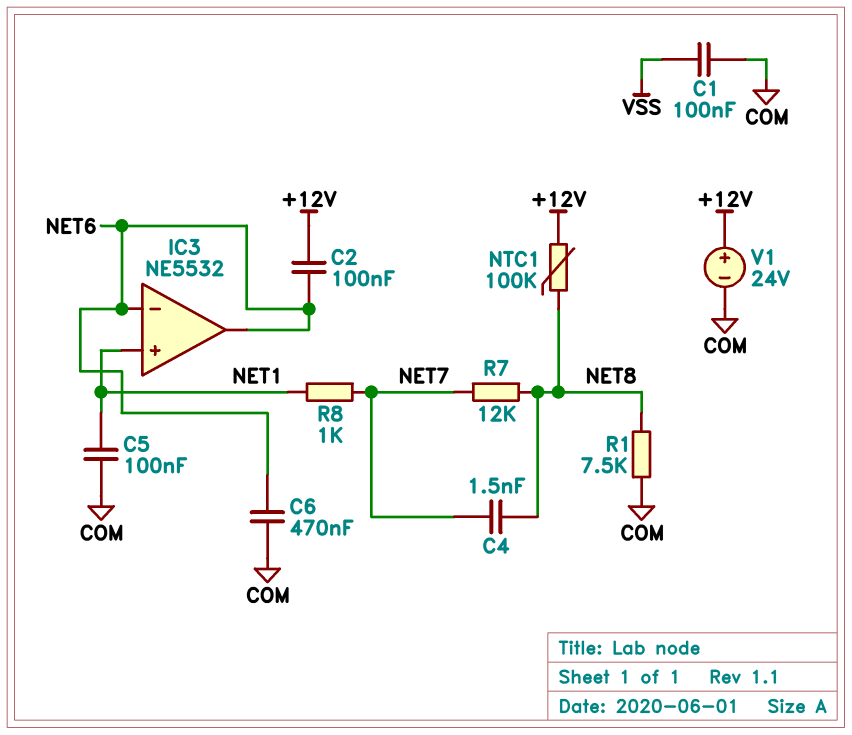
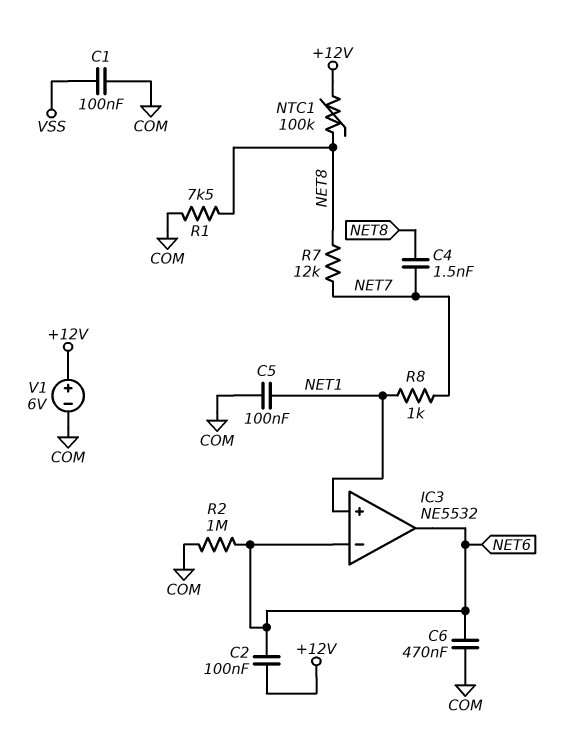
R2: none -> 1M (COM, NET6)
V1: 24V (plus +12V, minus COM) -> 6V (plus +12V, minus COM)

